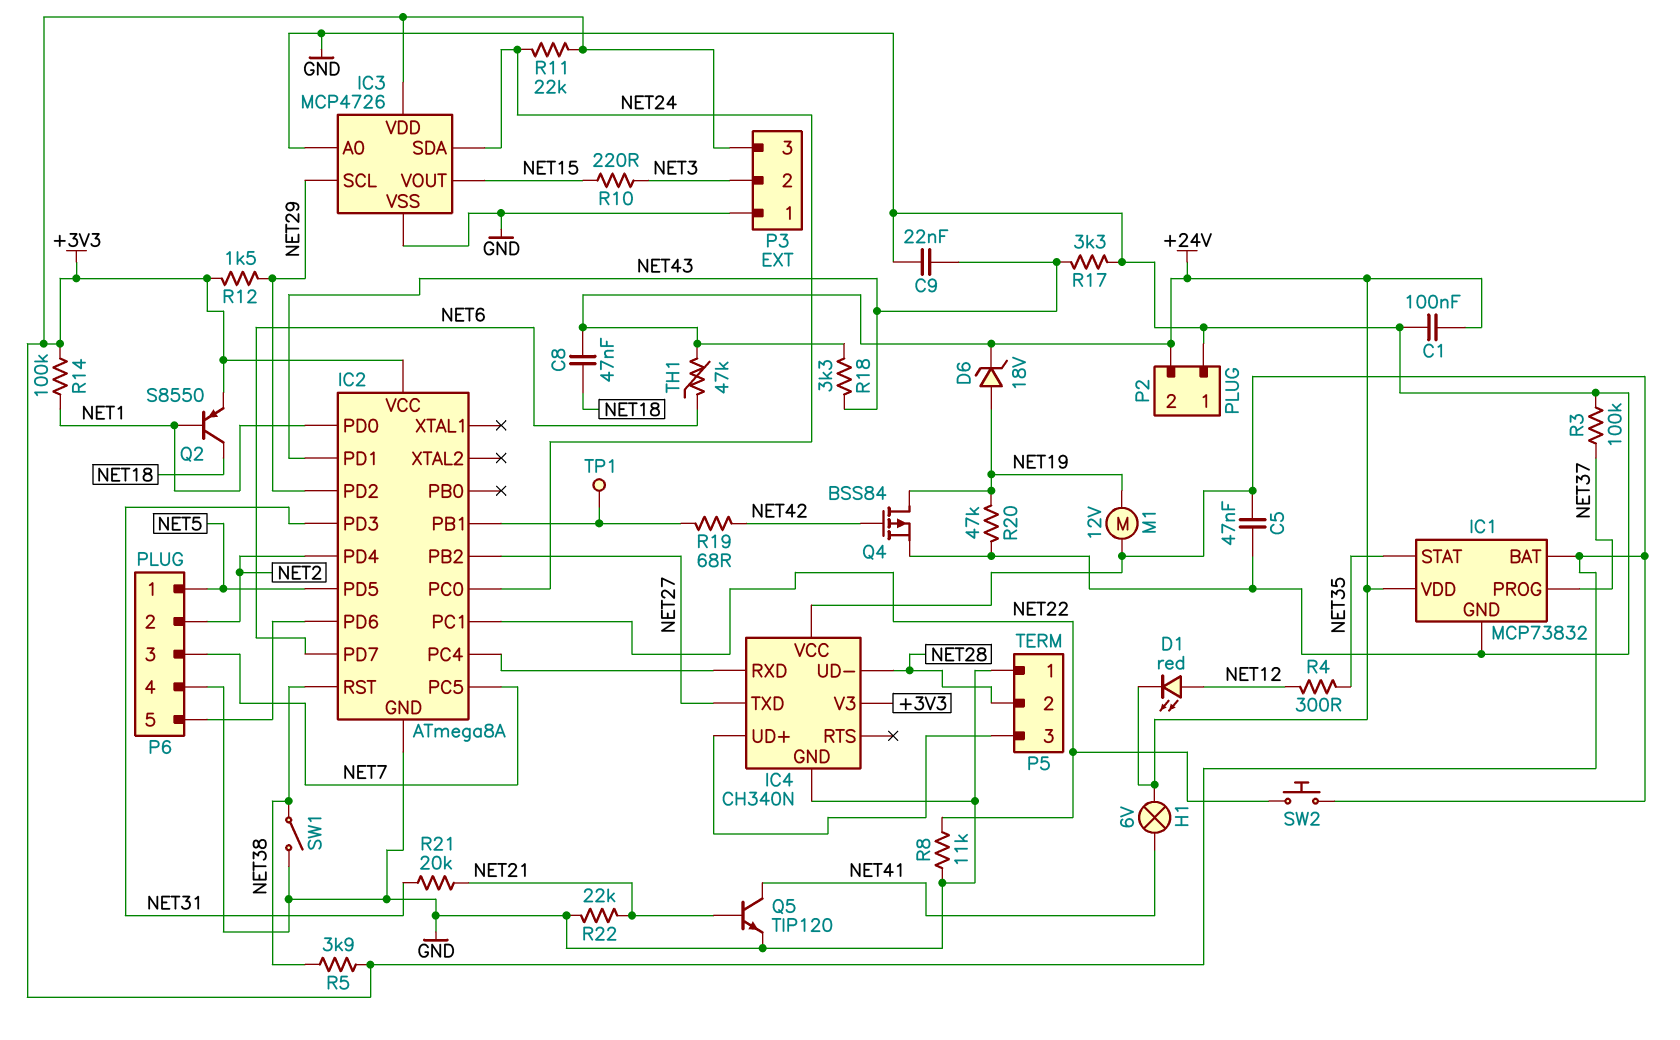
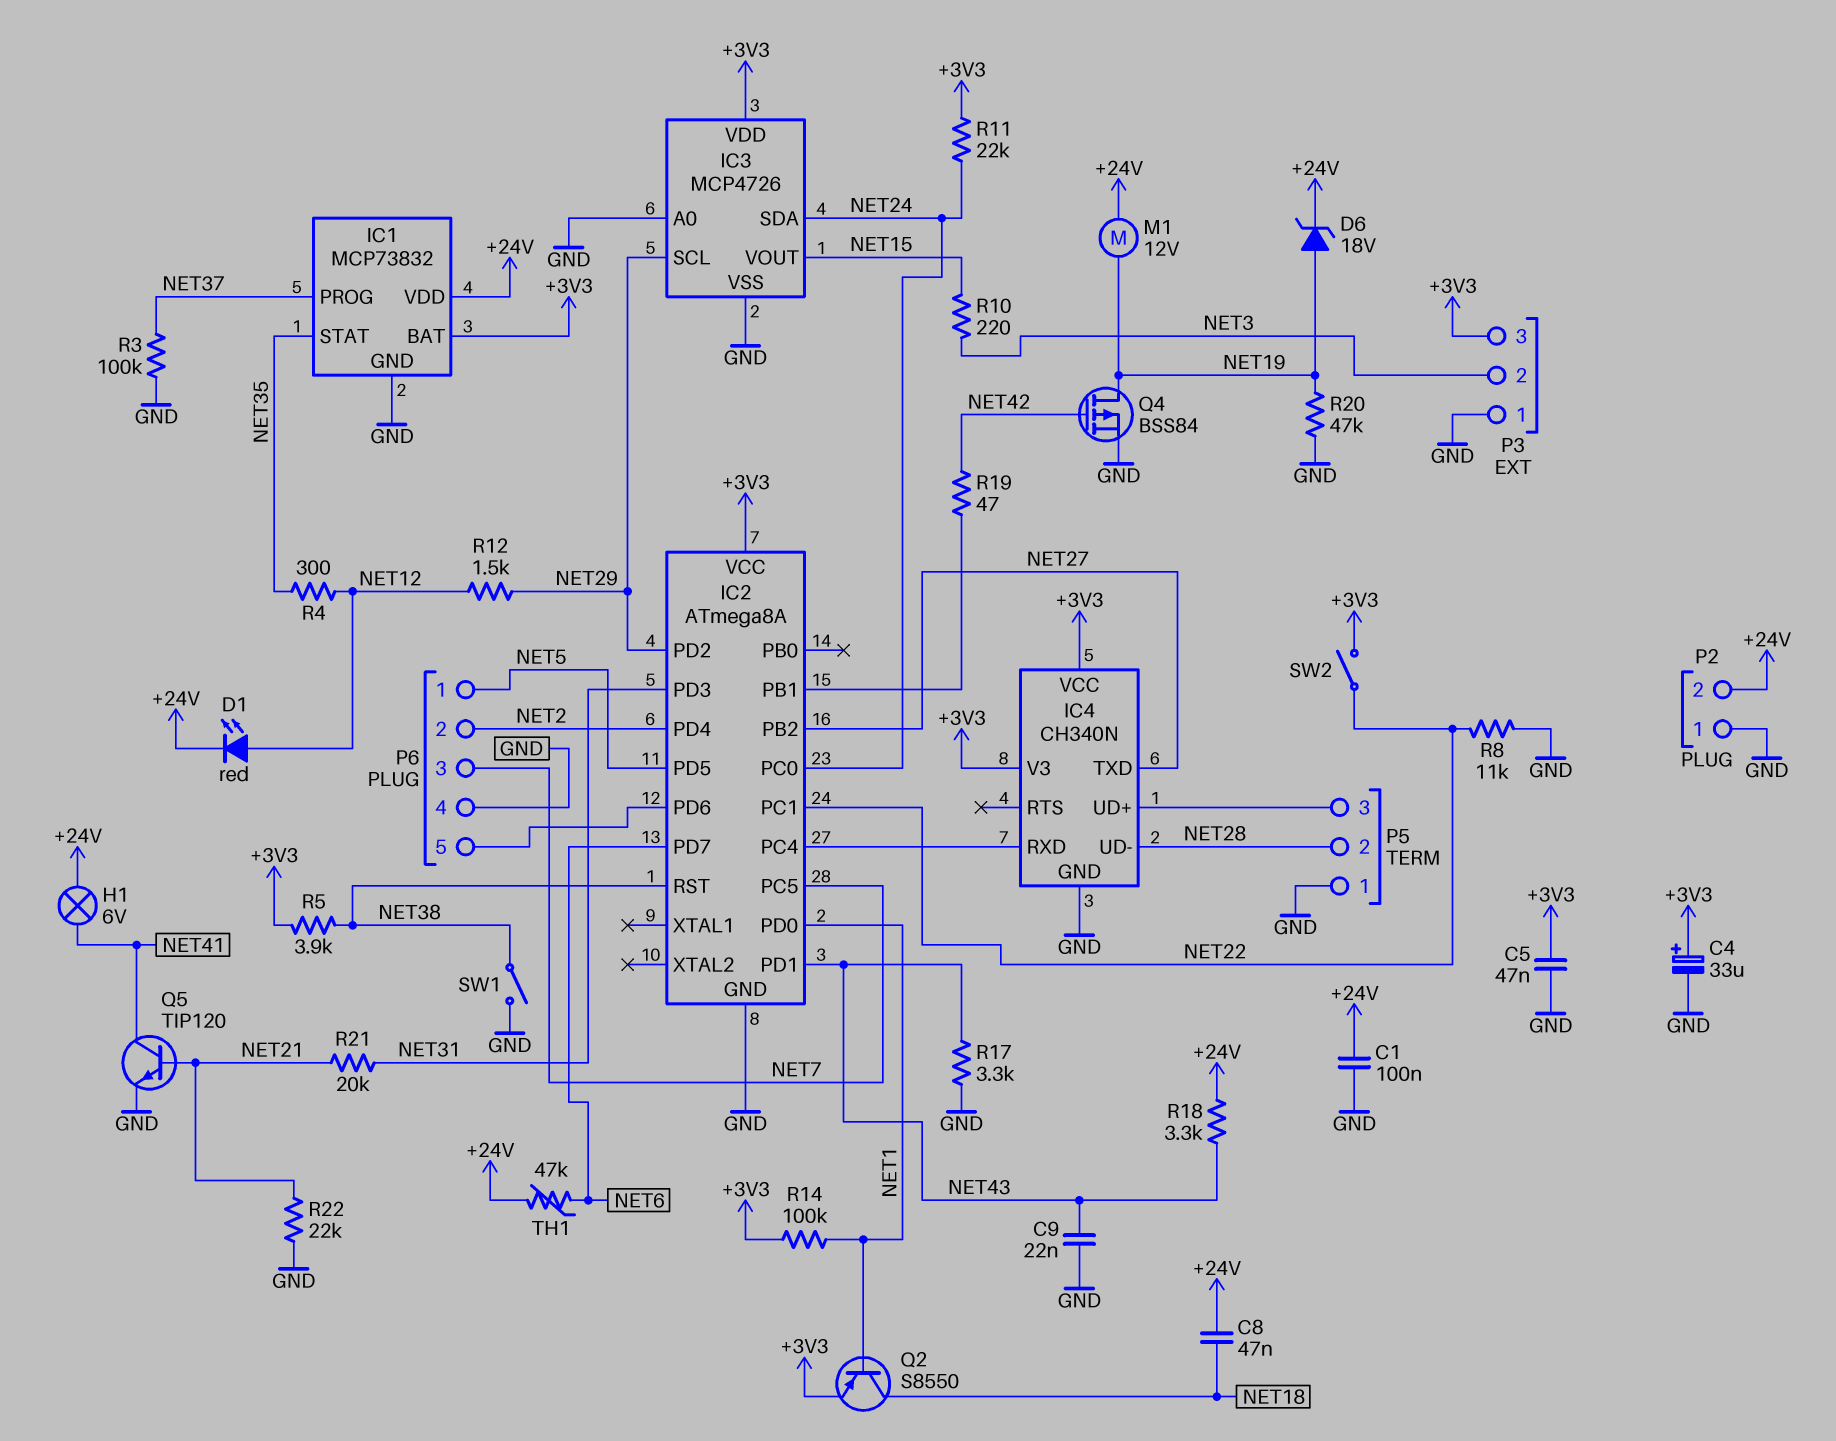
C4: none -> 33uF (plus +3V3, minus GND)
M1: motor 12V (+3V3, NET19) -> motor 12V (+24V, NET19)
R12: 1.5k (+3V3, NET29) -> 1.5k (NET12, NET29)
R19: 68 (IC2/PB1, NET42) -> 47 (IC2/PB1, NET42)
SW2: button (+3V3, NET22) -> switch (+3V3, NET22)
TP1: test point (IC2/PB1) -> none

